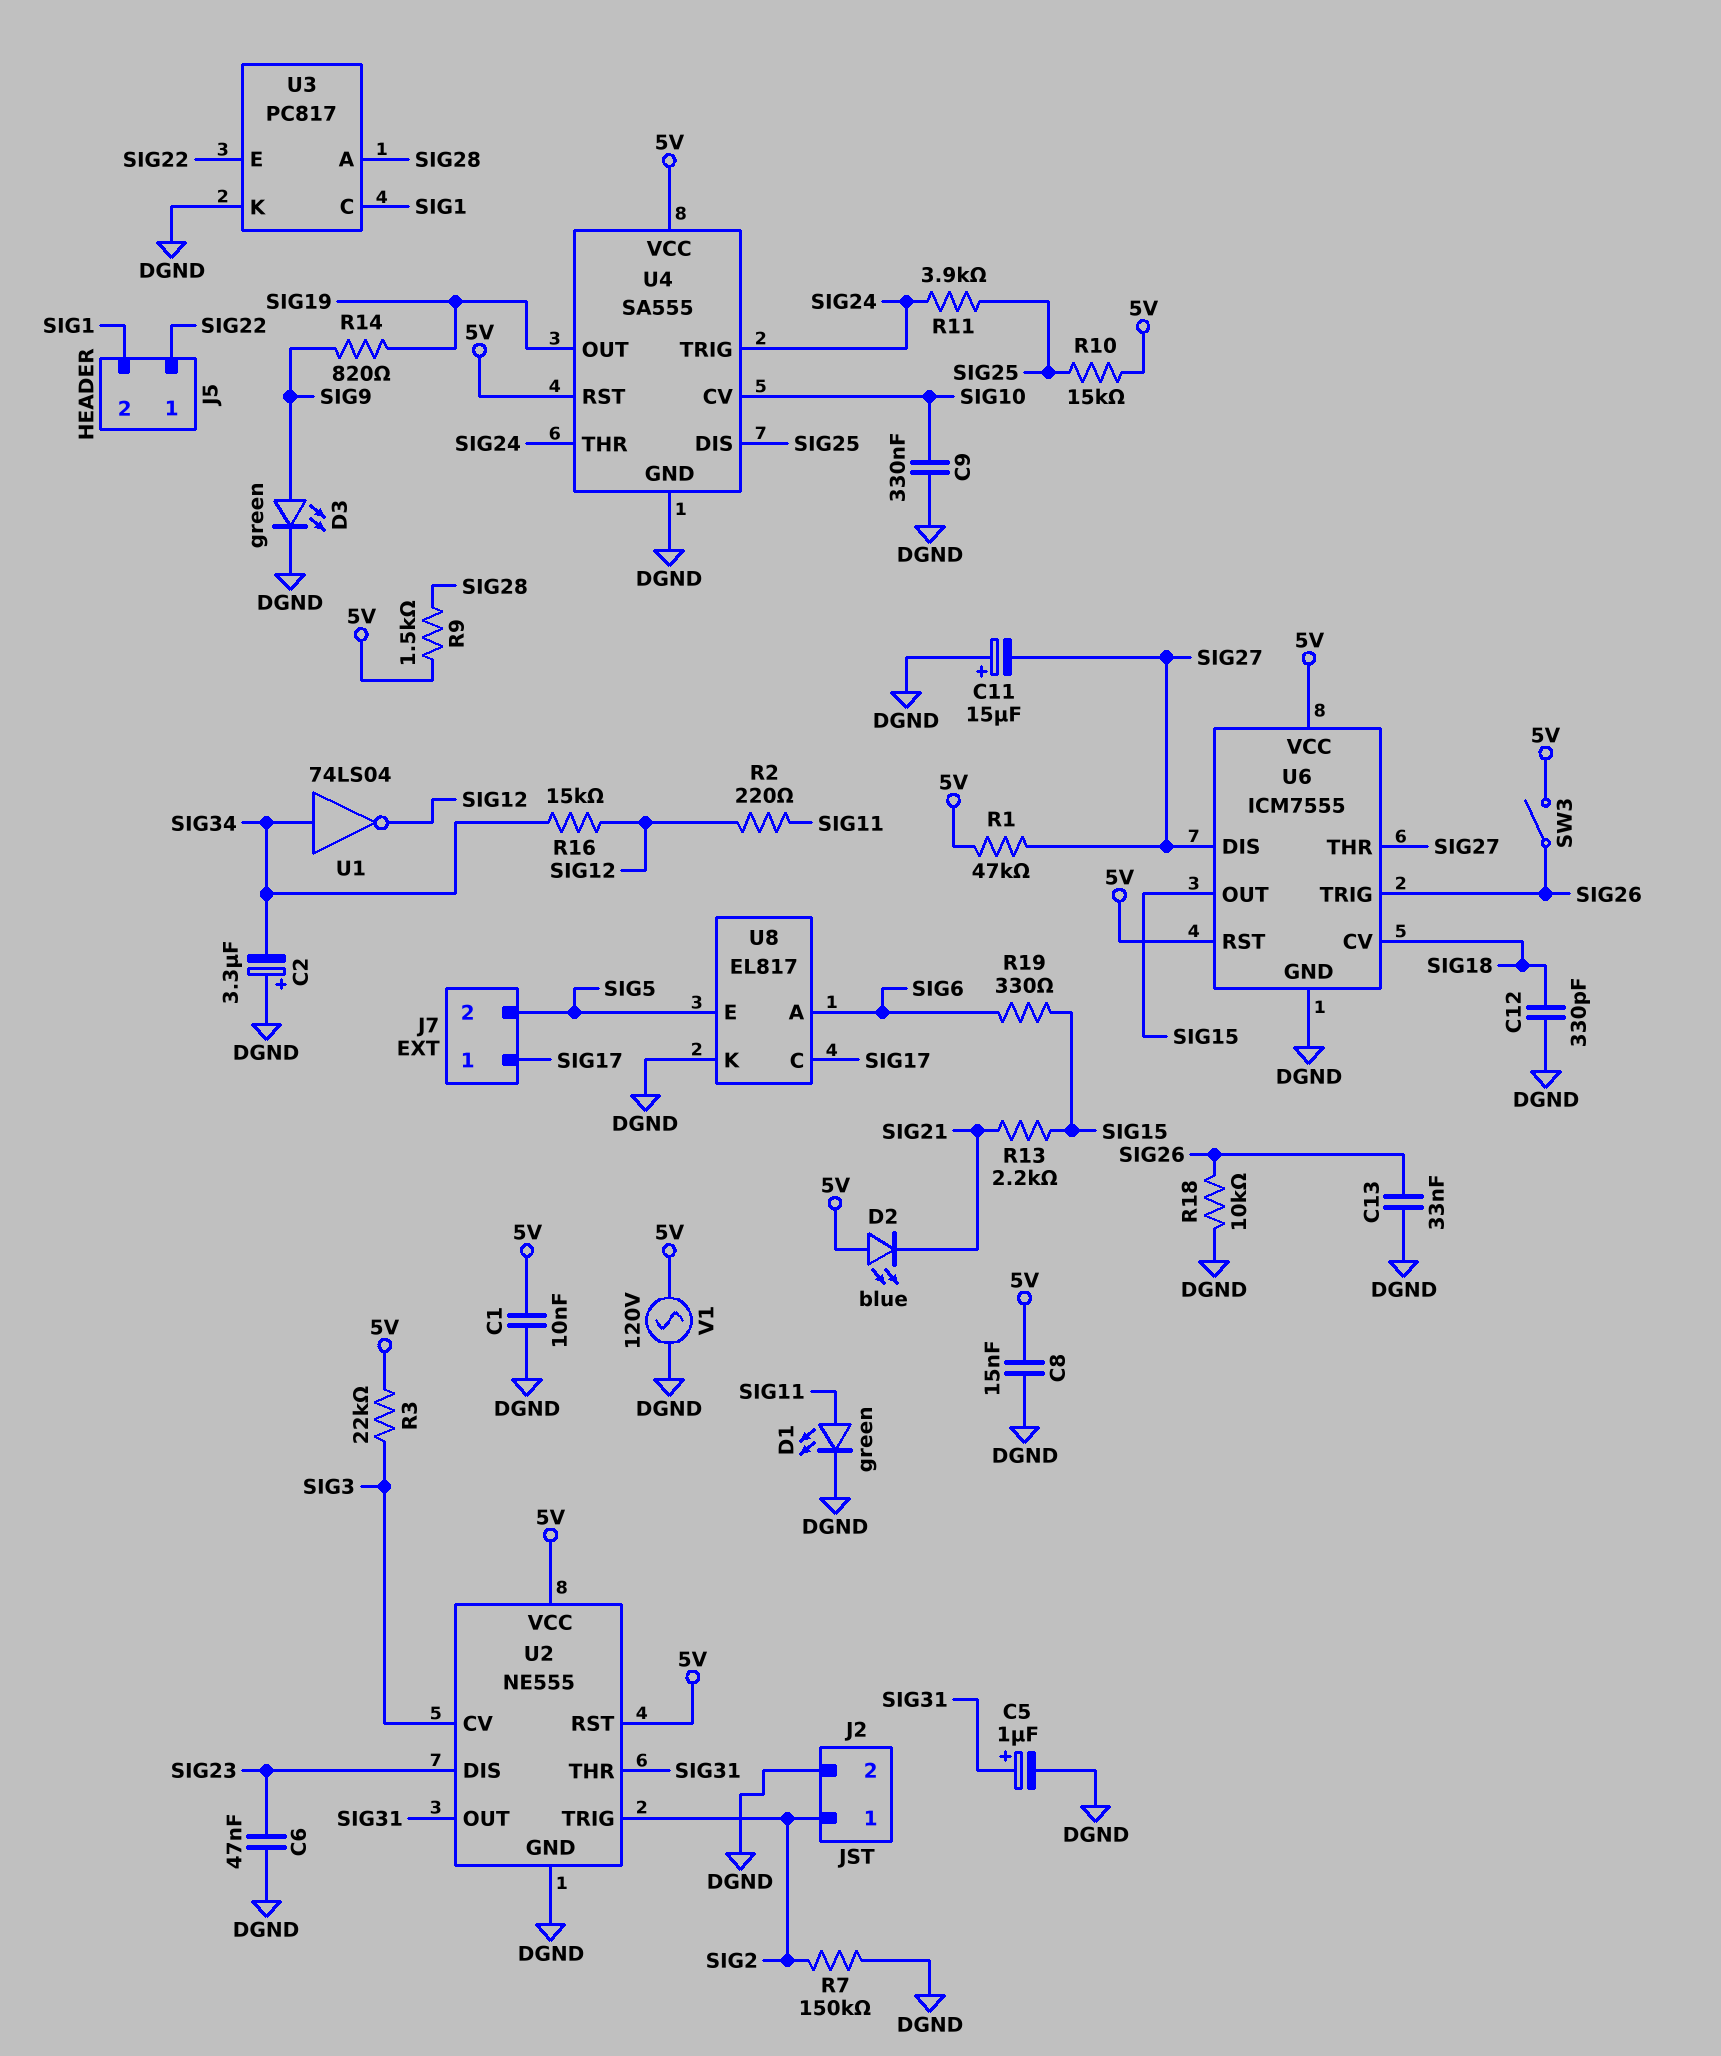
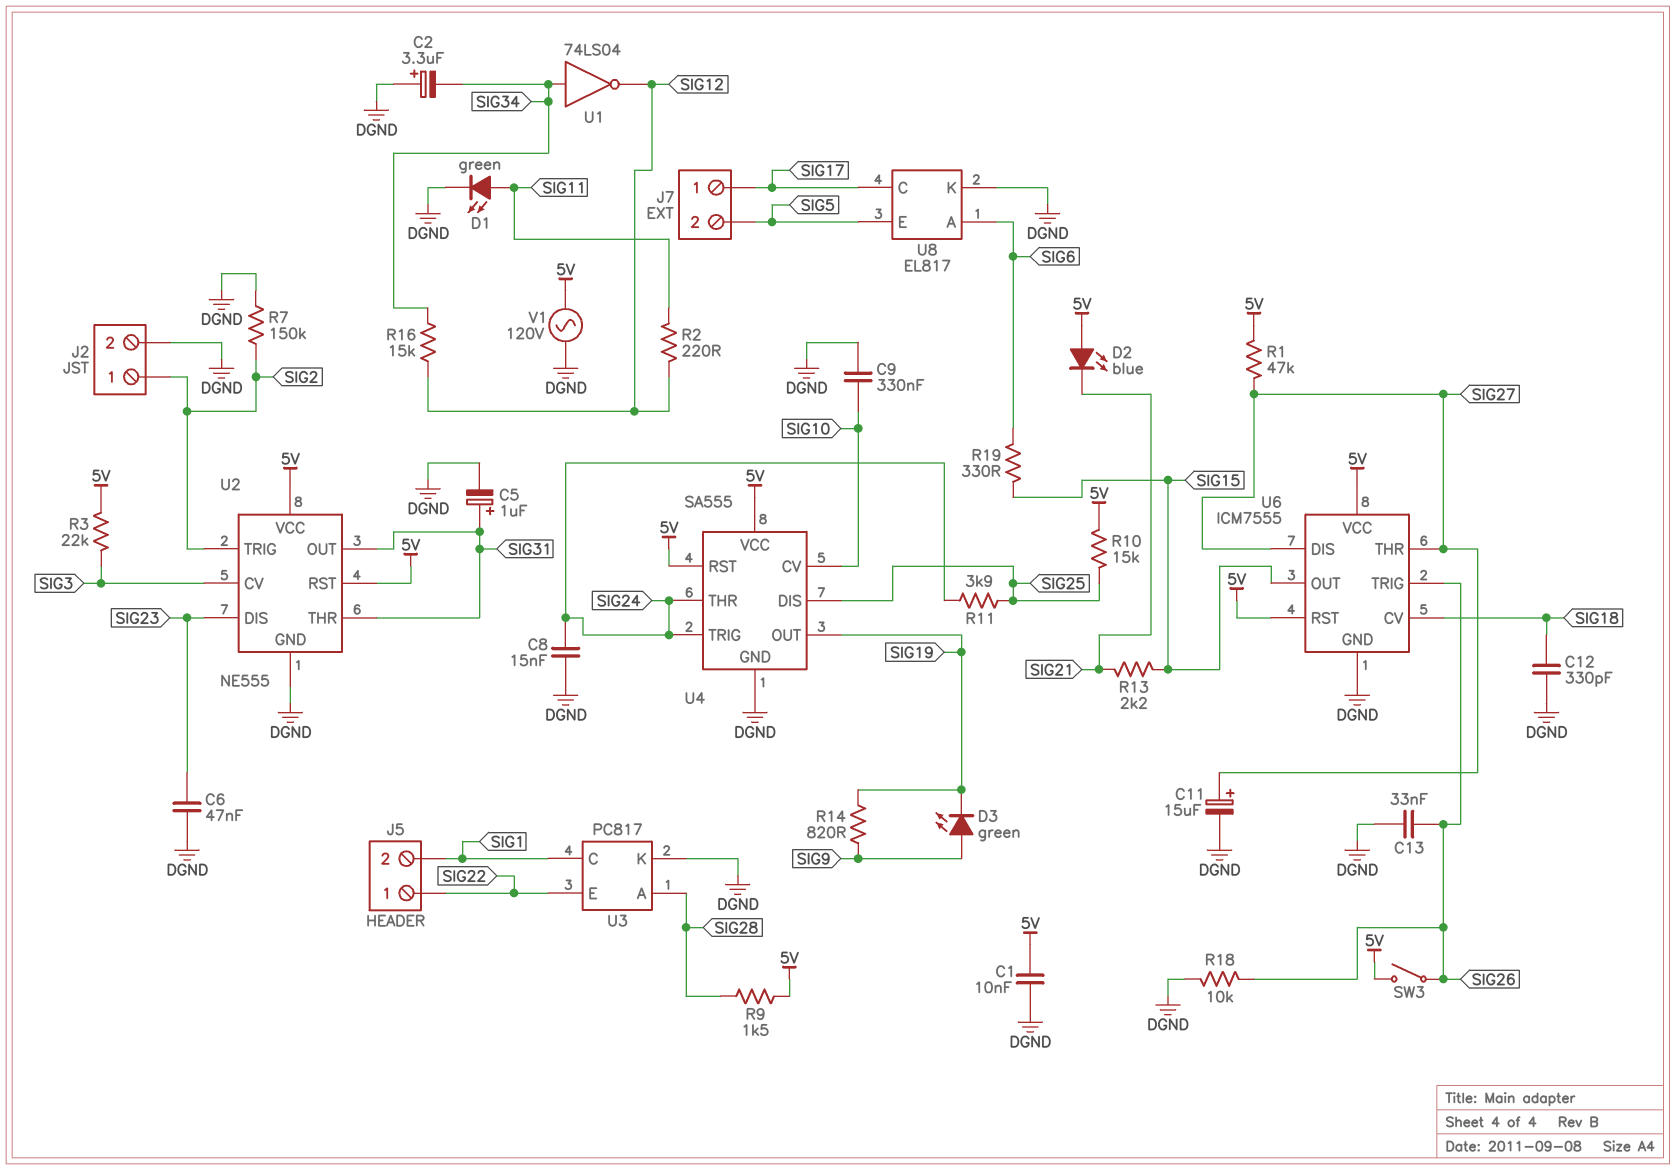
C8: 15nF (5V, DGND) -> 15nF (DGND, SIG24)
C11: 15uF (plus DGND, minus SIG27) -> 15uF (plus SIG27, minus DGND)
D3: LED green (A SIG9, K DGND) -> LED green (A SIG9, K SIG19)

